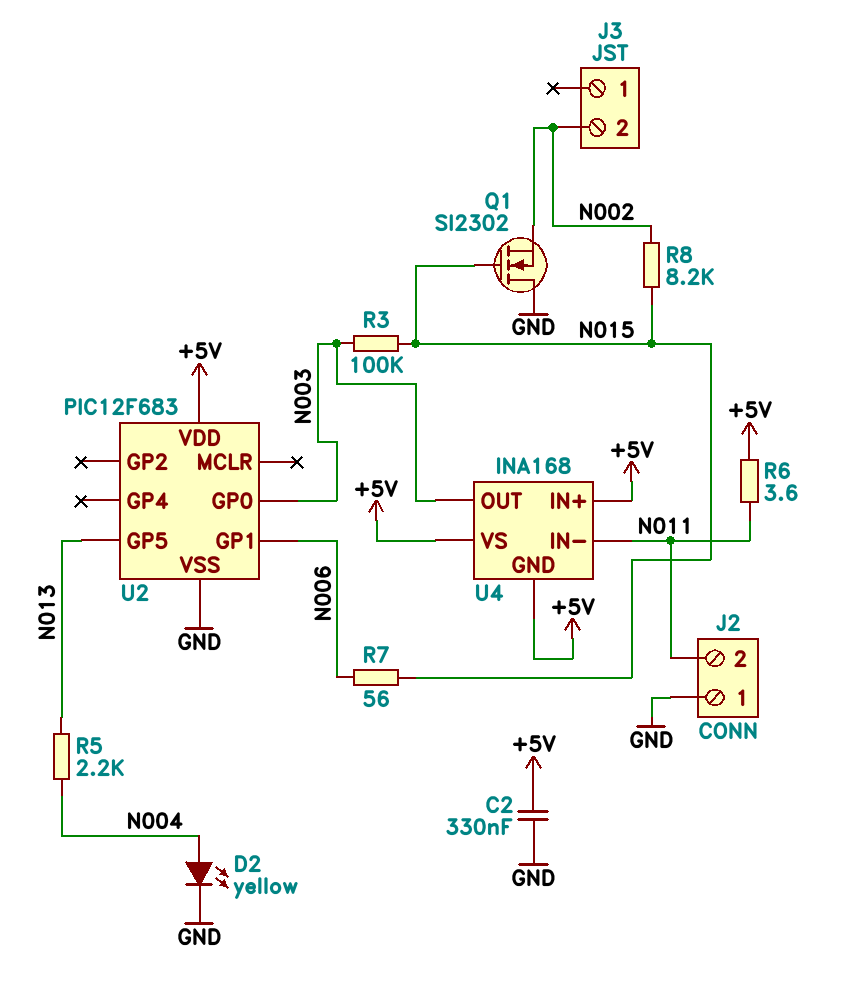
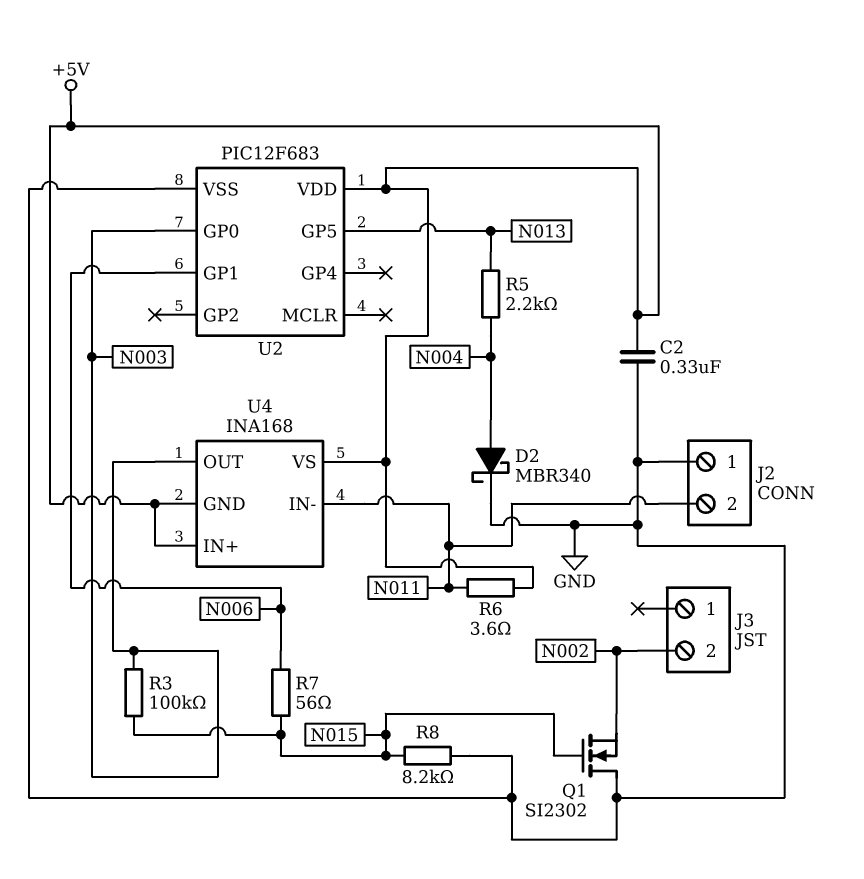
D2: LED yellow (A N004, K GND) -> schottky MBR340 (A N004, K GND)
R8: 8.2k (N002, N015) -> 8.2k (GND, N015)

